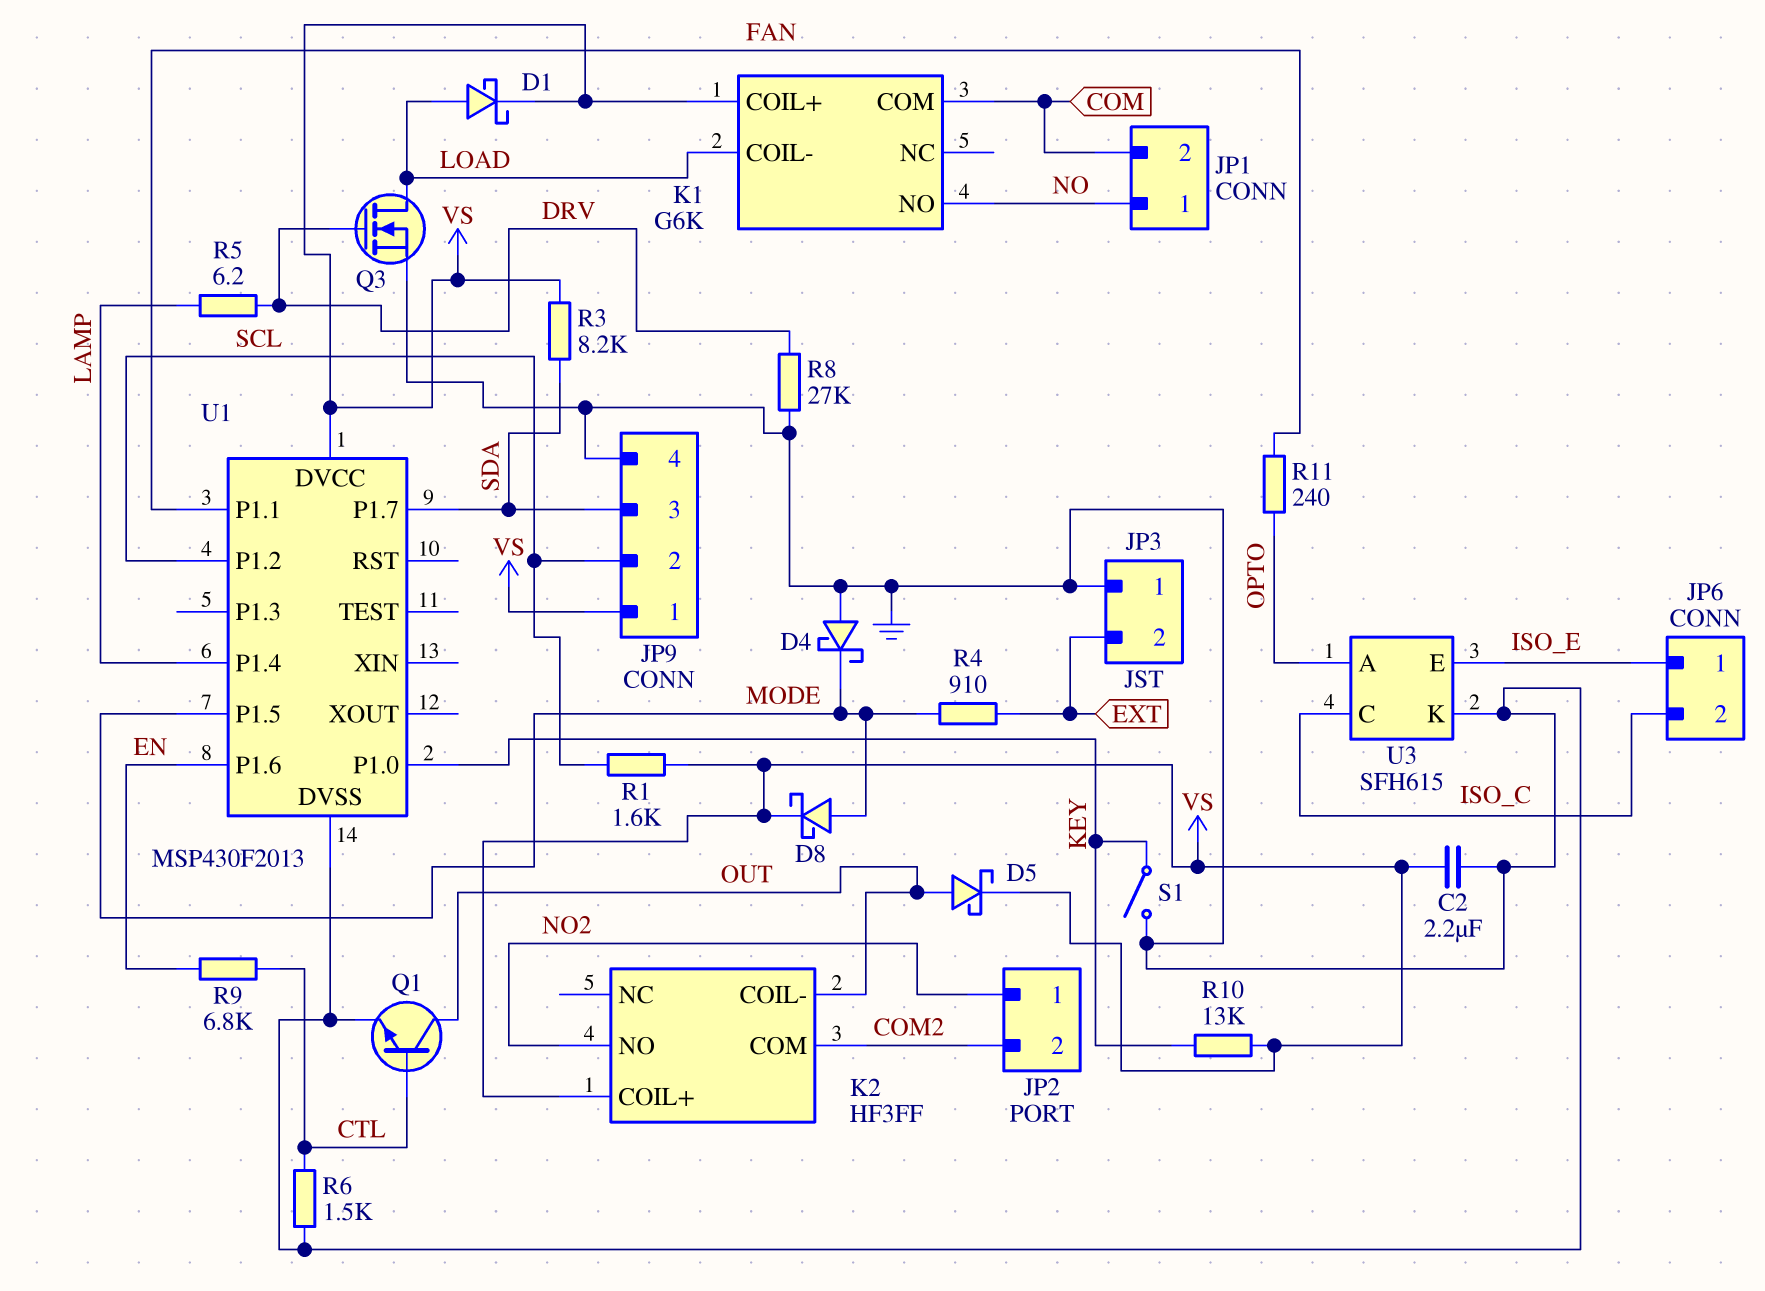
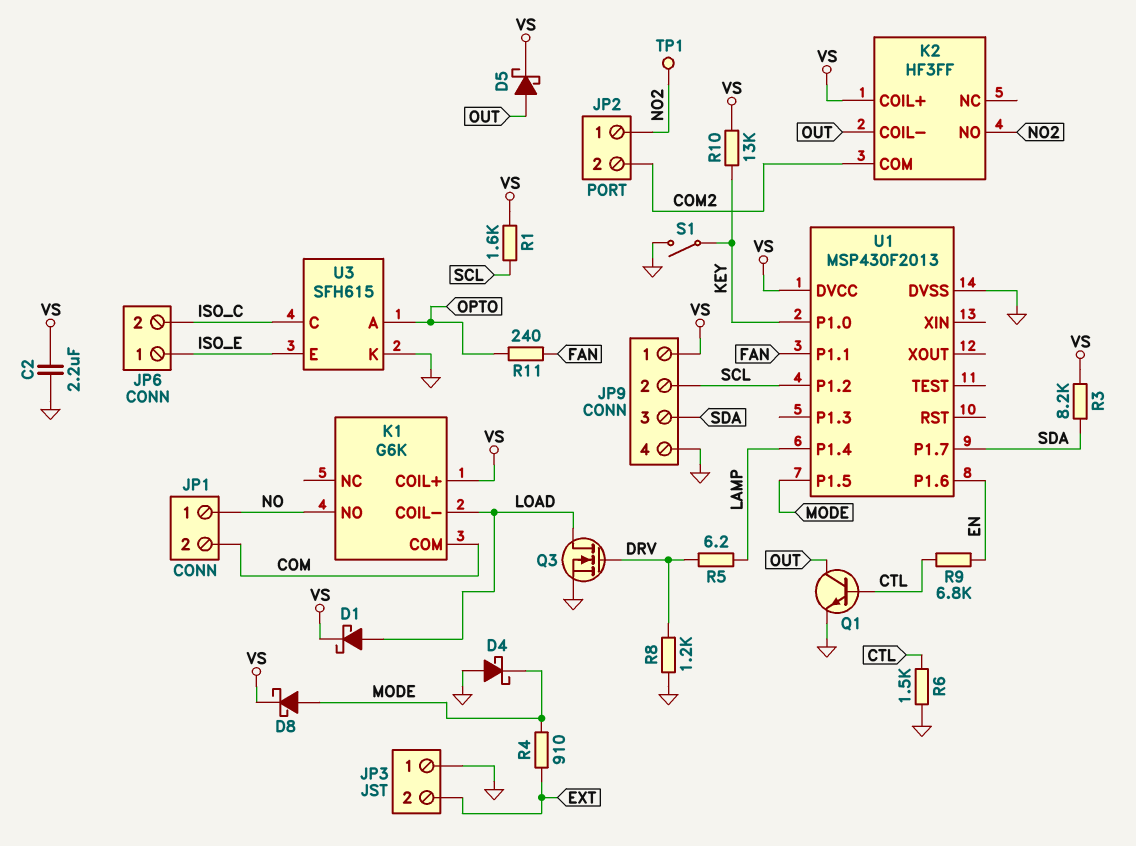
R8: 27k (DRV, GND) -> 1.2k (DRV, GND)
TP1: none -> test point (NO2)

